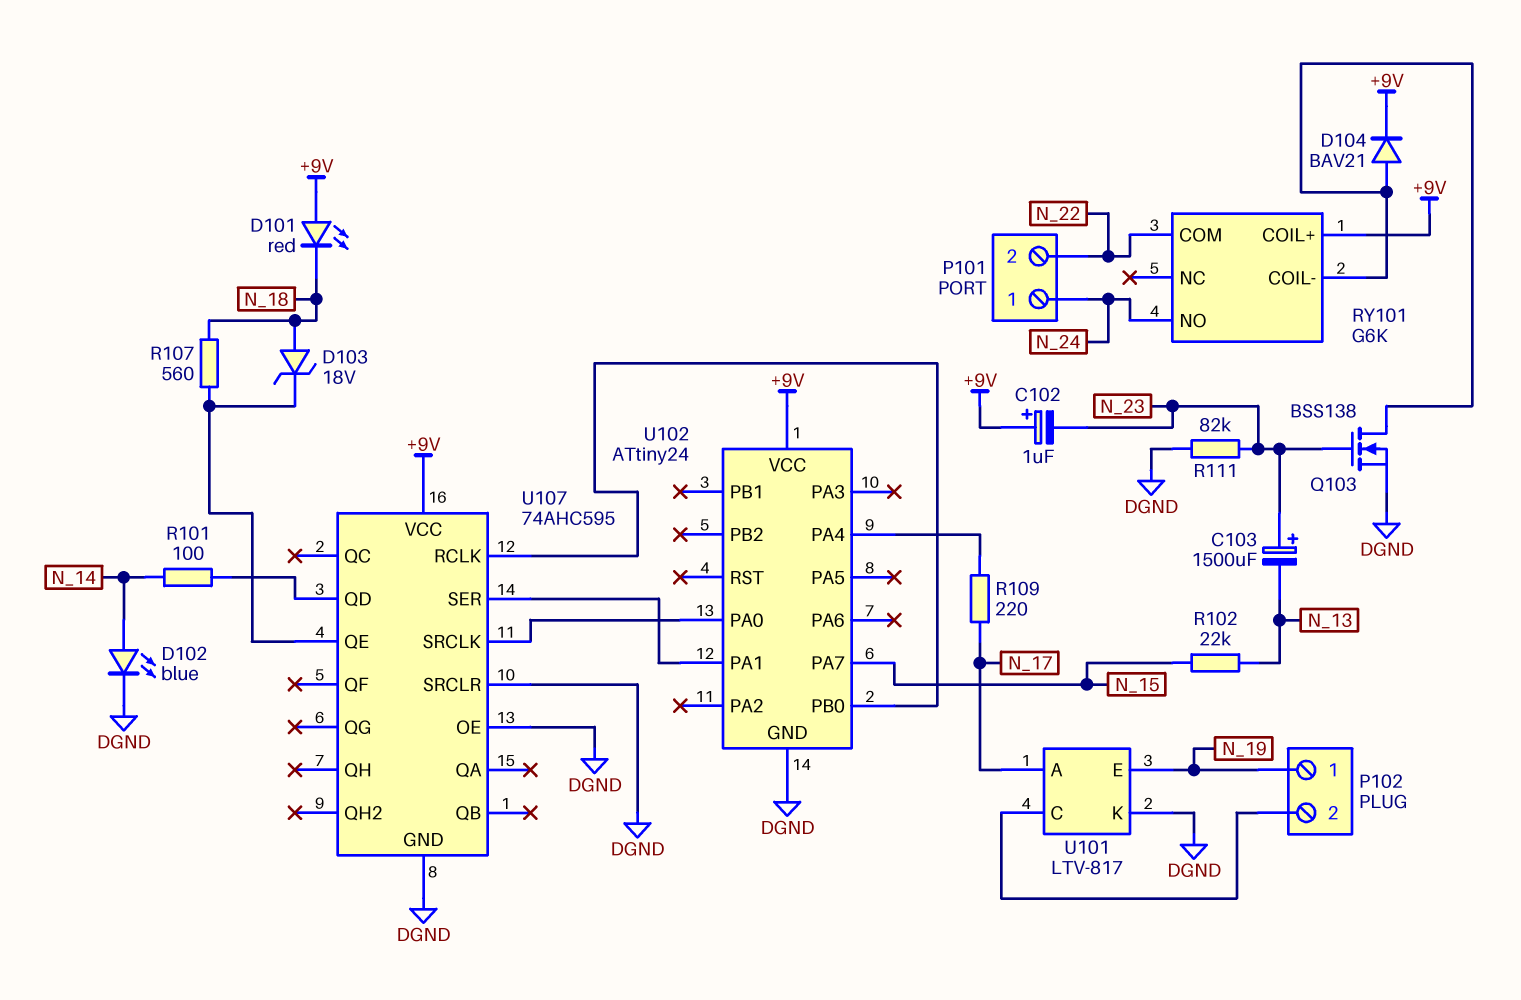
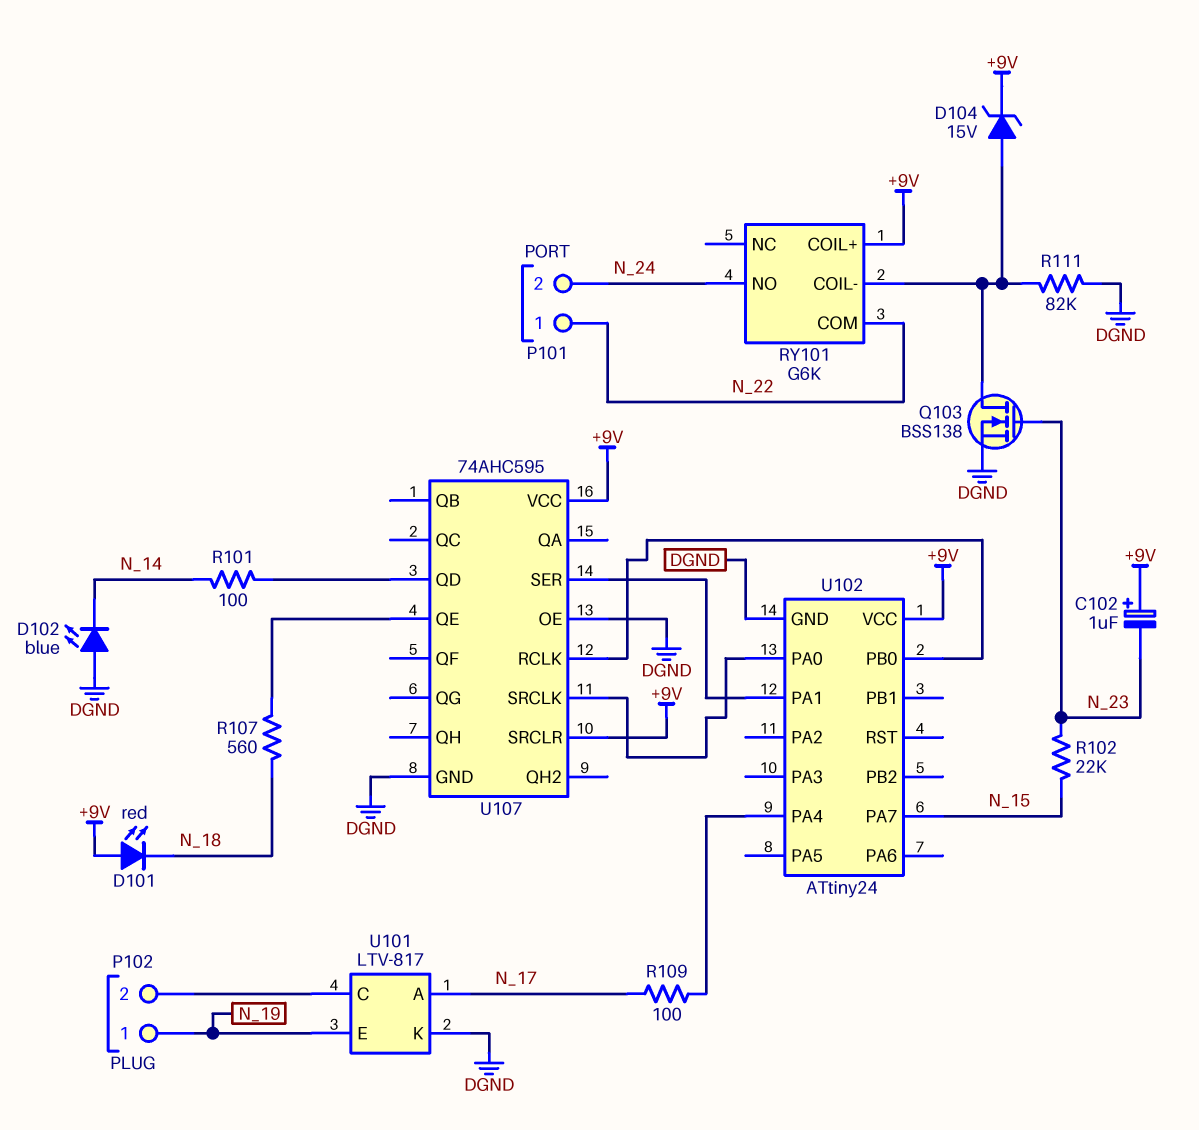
C103: 1500uF (plus N_23, minus N_13) -> none
D102: LED blue (A N_14, K DGND) -> LED blue (A DGND, K N_14)
D103: zener 18V (A N_18, K U107/QE) -> none
D104: diode BAV21 (A RY101/COIL-, K +9V) -> zener 15V (A RY101/COIL-, K +9V)
P101 pin 1: N_24 -> N_22
P101 pin 2: N_22 -> N_24
R102: 22k (N_13, N_15) -> 22k (N_15, N_23)
R109: 220 (N_17, U102/PA4) -> 100 (N_17, U102/PA4)
R111: 82k (DGND, N_23) -> 82k (DGND, RY101/COIL-)
U107 pin SRCLR: DGND -> +9V

